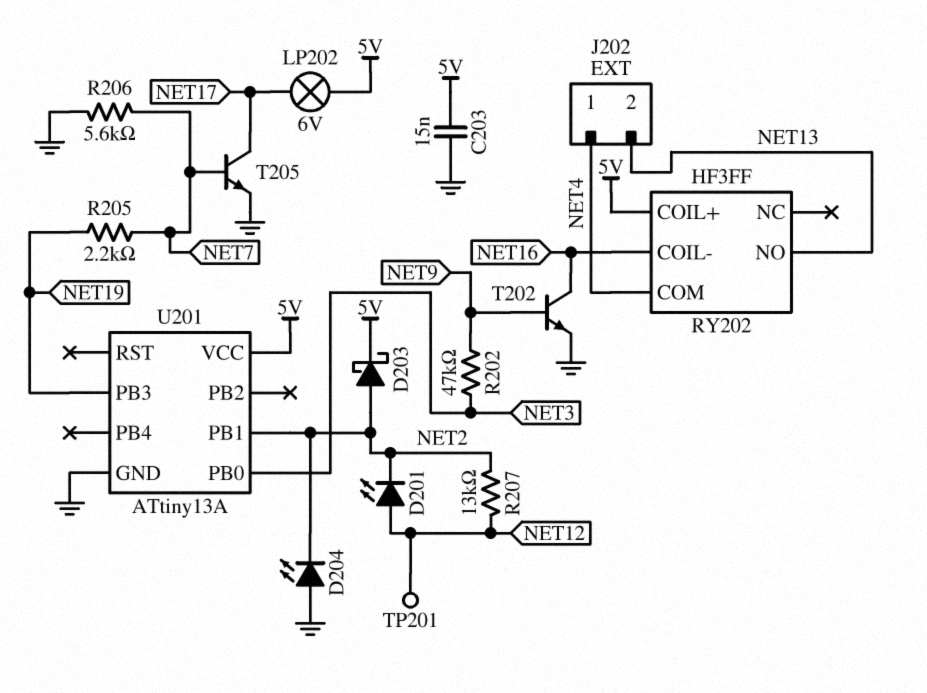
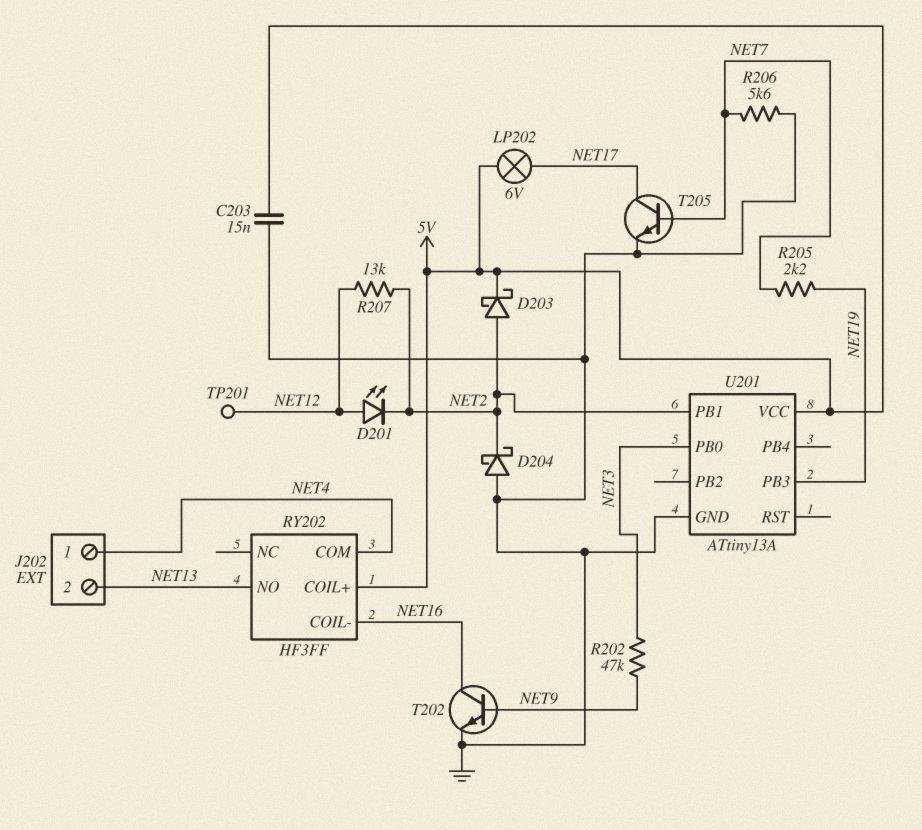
D204: LED (A GND, K NET2) -> schottky (A GND, K NET2)

